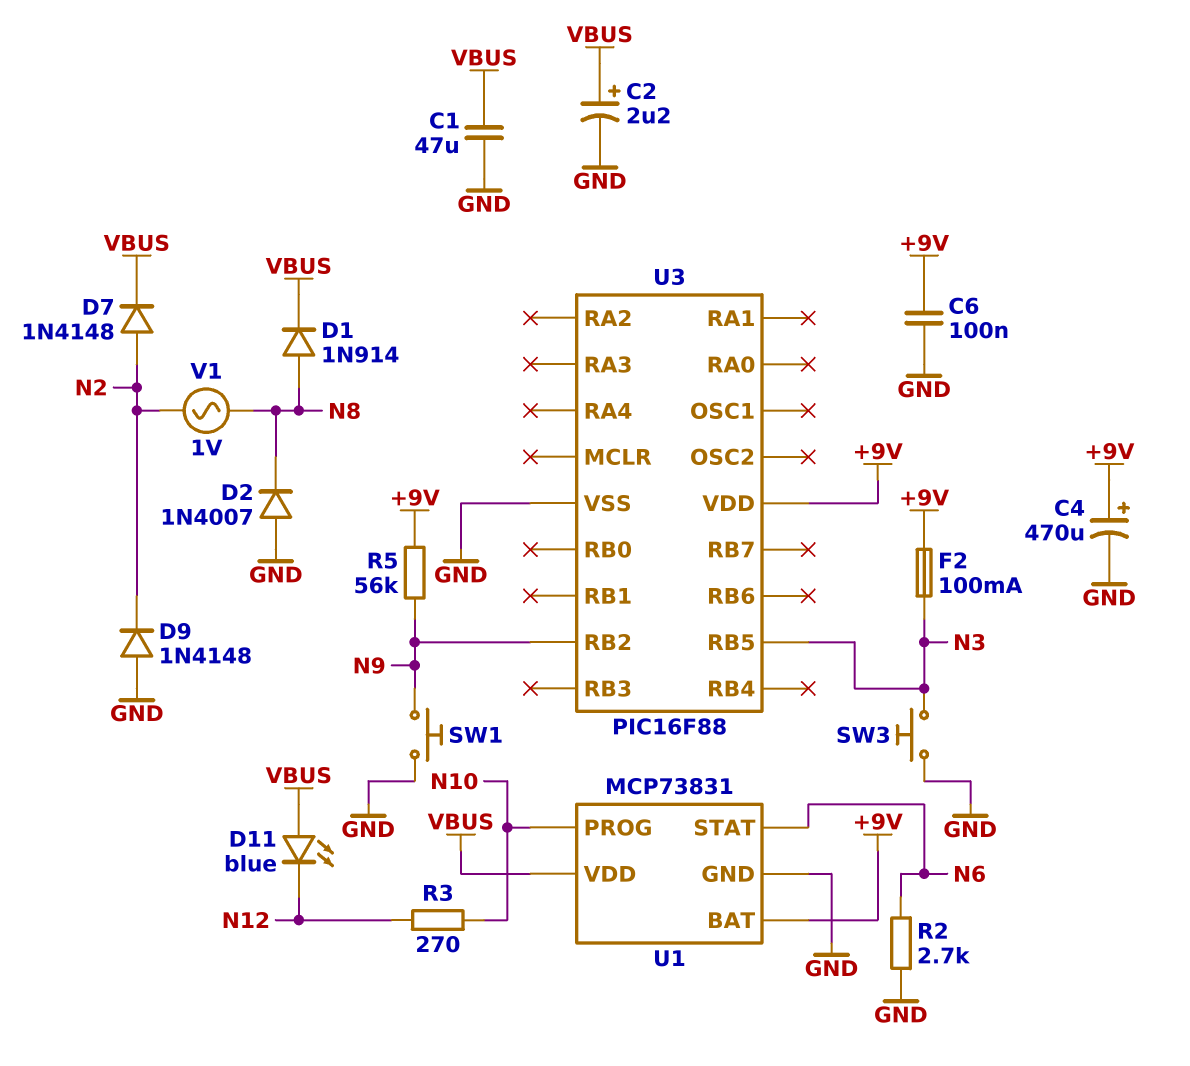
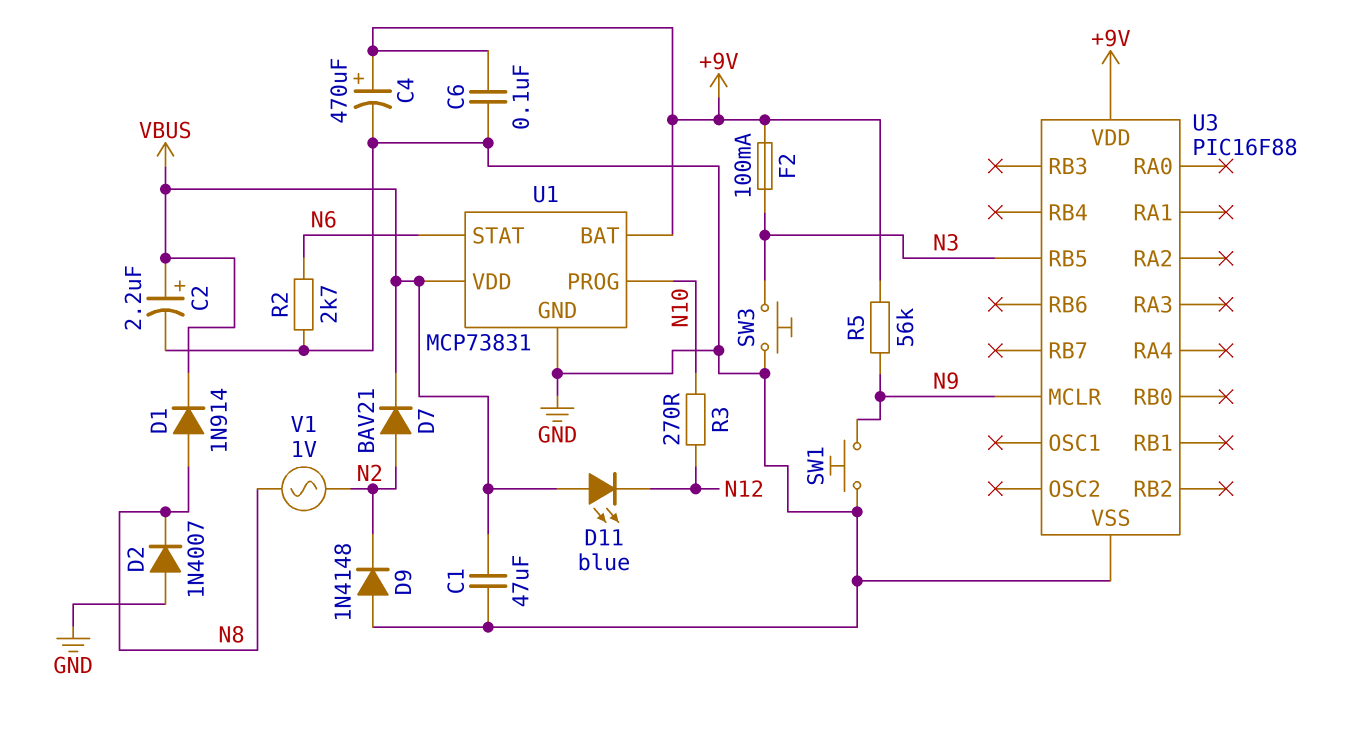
D7: diode 1N4148 (A N2, K VBUS) -> diode BAV21 (A N2, K VBUS)
U3 pin MCLR: none -> N9
U3 pin RB2: N9 -> none

